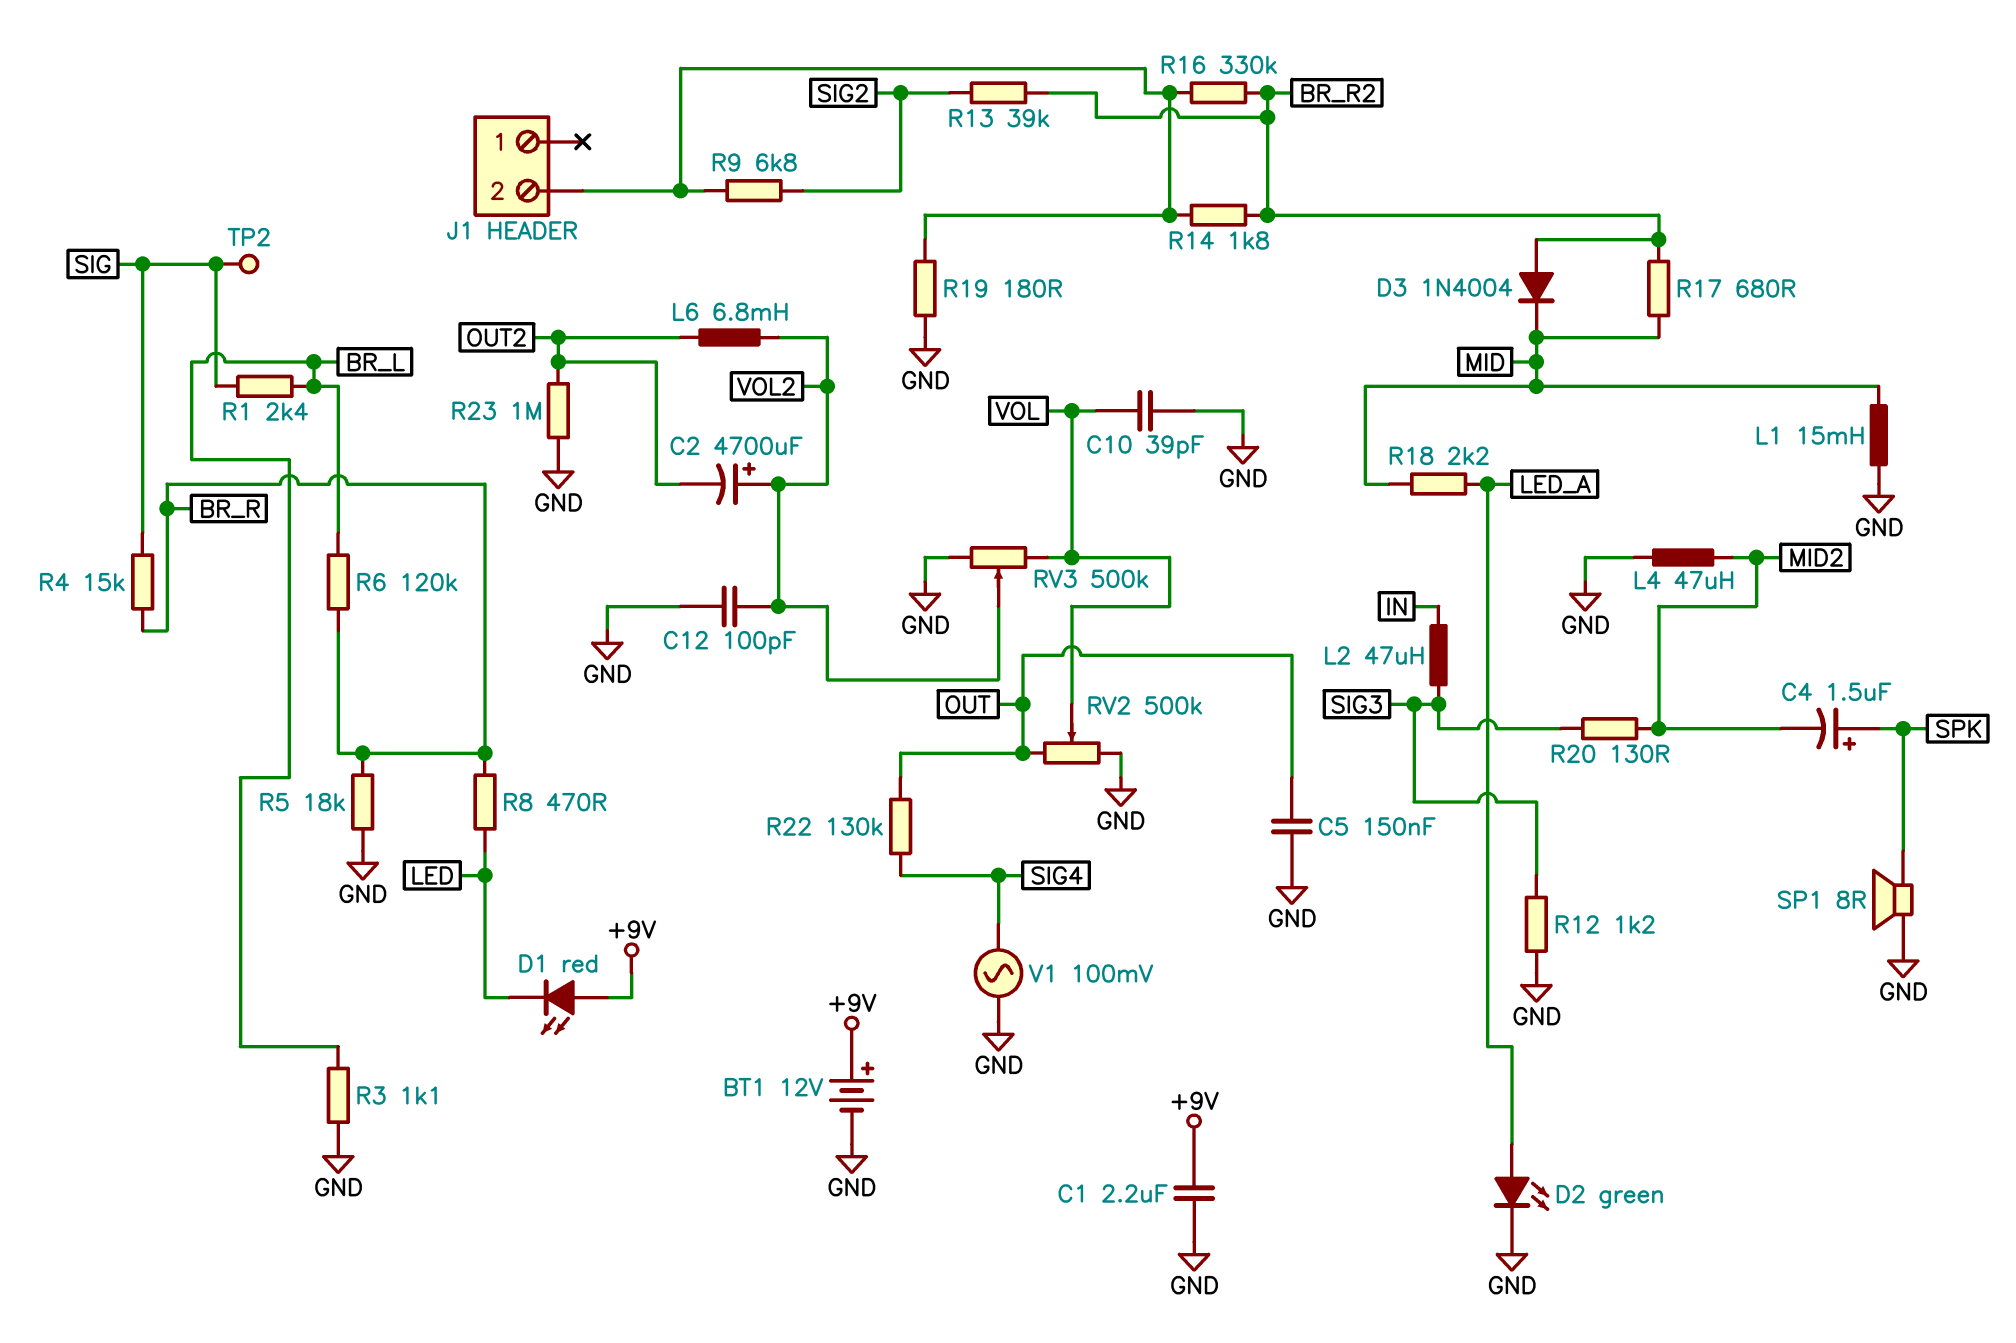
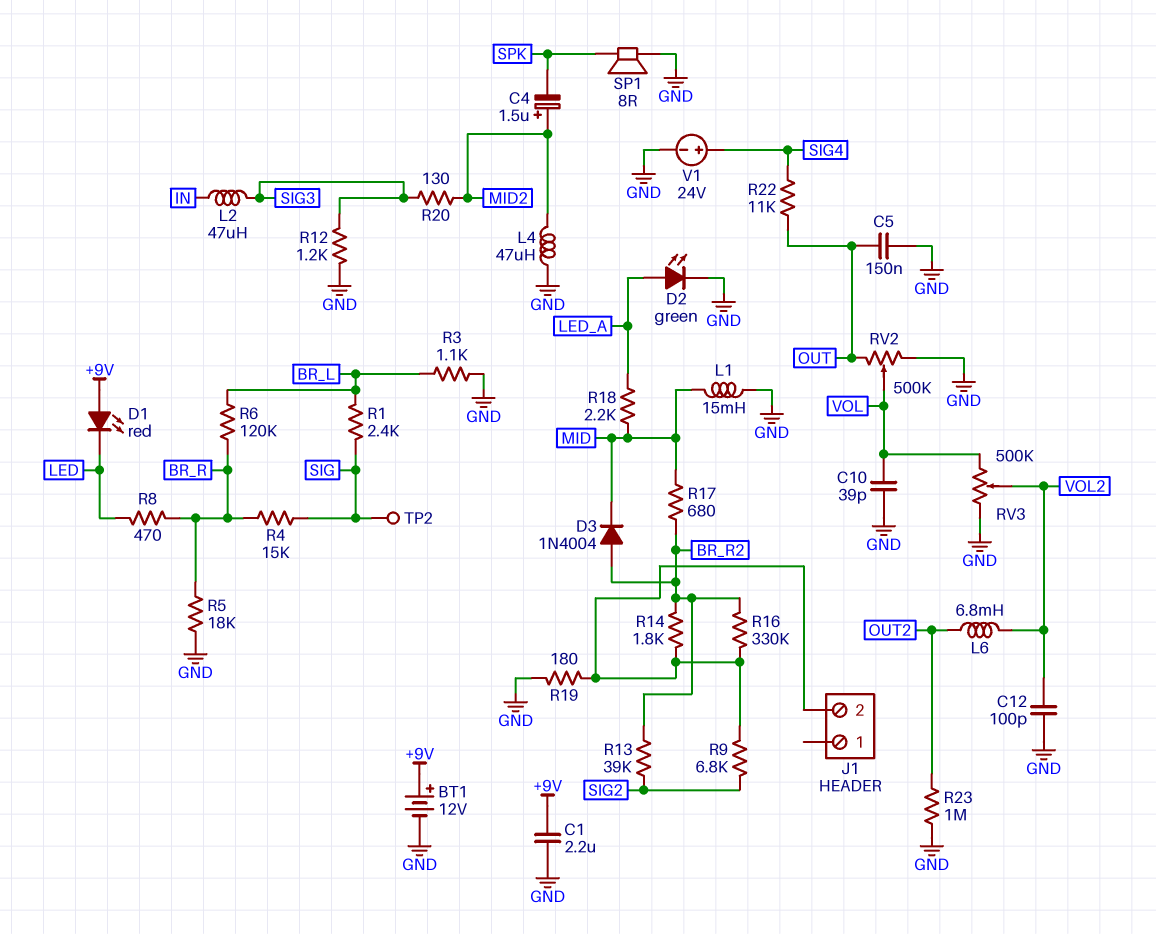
C2: 4700uF (plus VOL2, minus OUT2) -> none
C4: 1.5uF (plus SPK, minus MID2) -> 1.5uF (plus MID2, minus SPK)
R22: 130k (OUT, SIG4) -> 11k (OUT, SIG4)
V1: AC 100mV (GND, SIG4) -> 24V (plus SIG4, minus GND)

